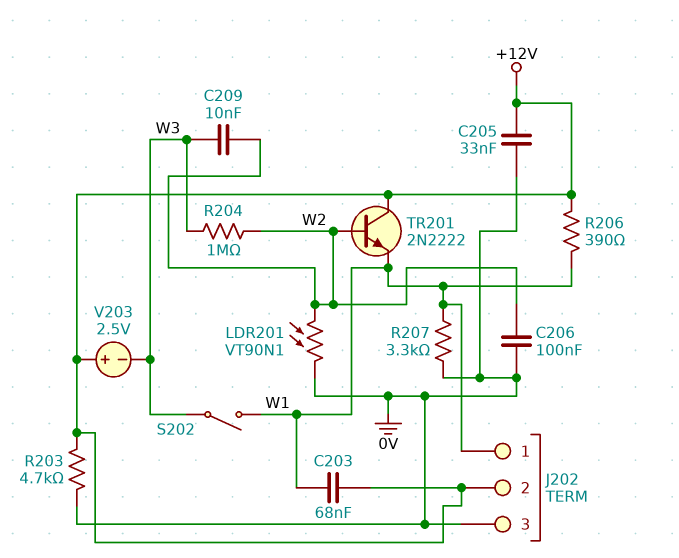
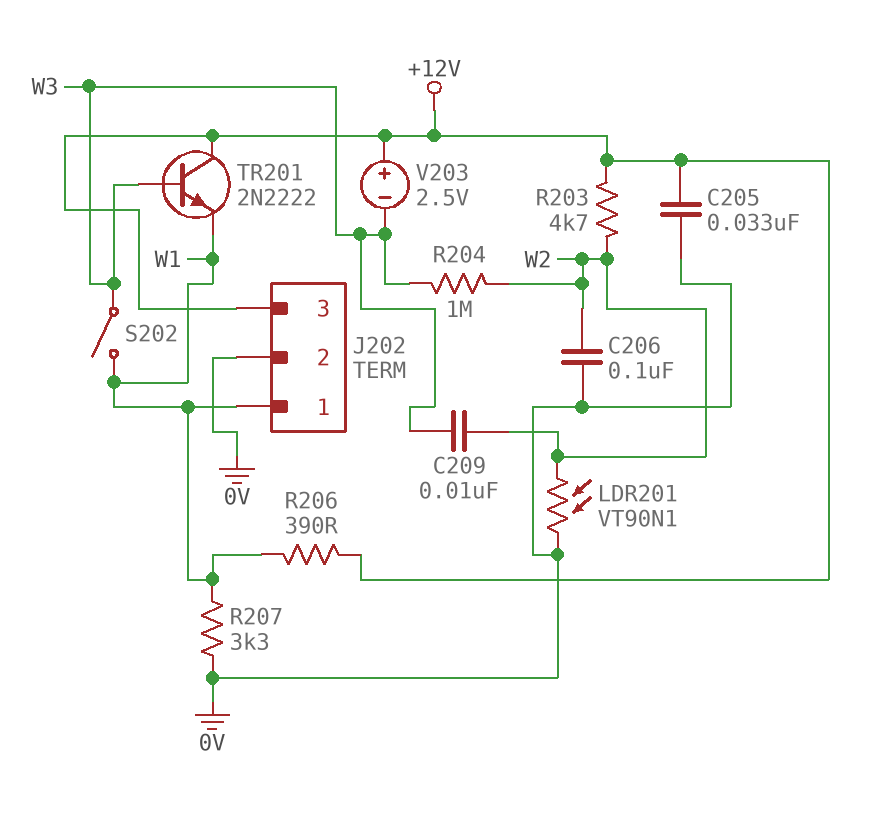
C203: 68nF (+12V, W1) -> none
J202 pin 2: +12V -> 0V
J202 pin 3: 0V -> +12V
R203: 4.7k (+12V, 0V) -> 4.7k (+12V, W2)
TR201: NPN 2N2222 (B W2, C +12V, E W1) -> NPN 2N2222 (B W3, C +12V, E W1)

